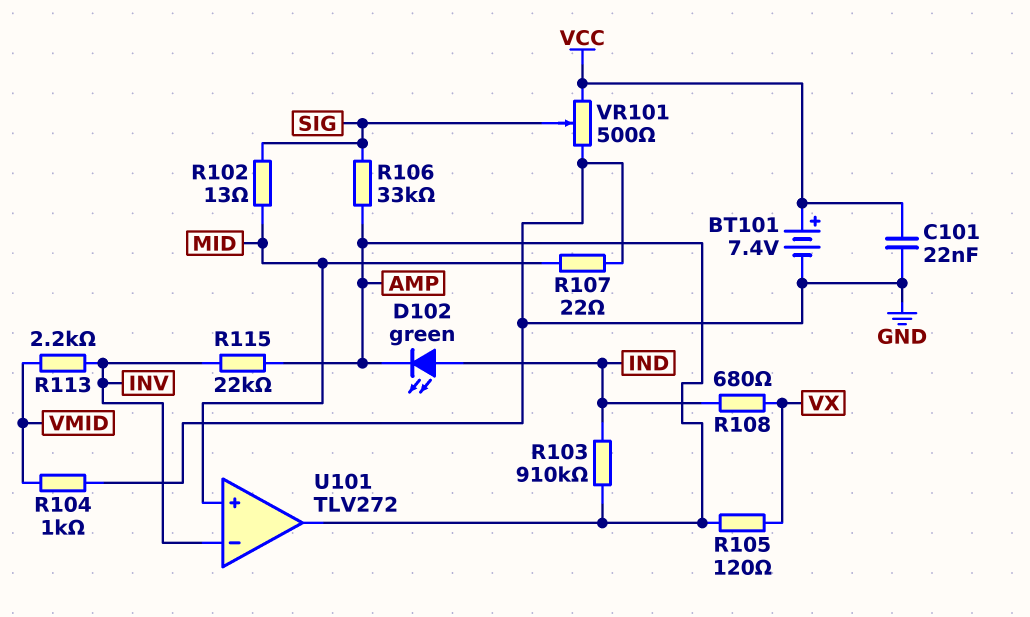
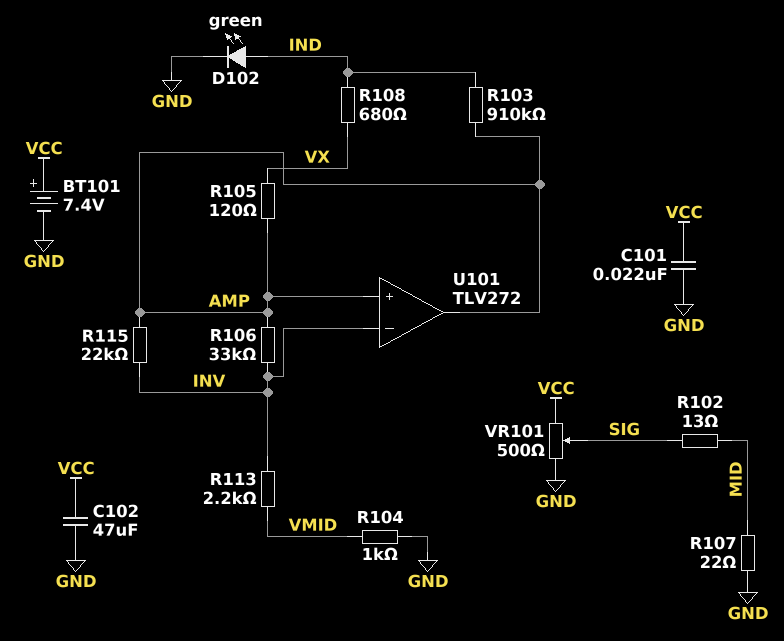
C102: none -> 47uF (GND, VCC)
D102: LED green (A IND, K AMP) -> LED green (A IND, K GND)
R106: 33k (AMP, SIG) -> 33k (AMP, INV)
U101 pin in+: MID -> AMP

